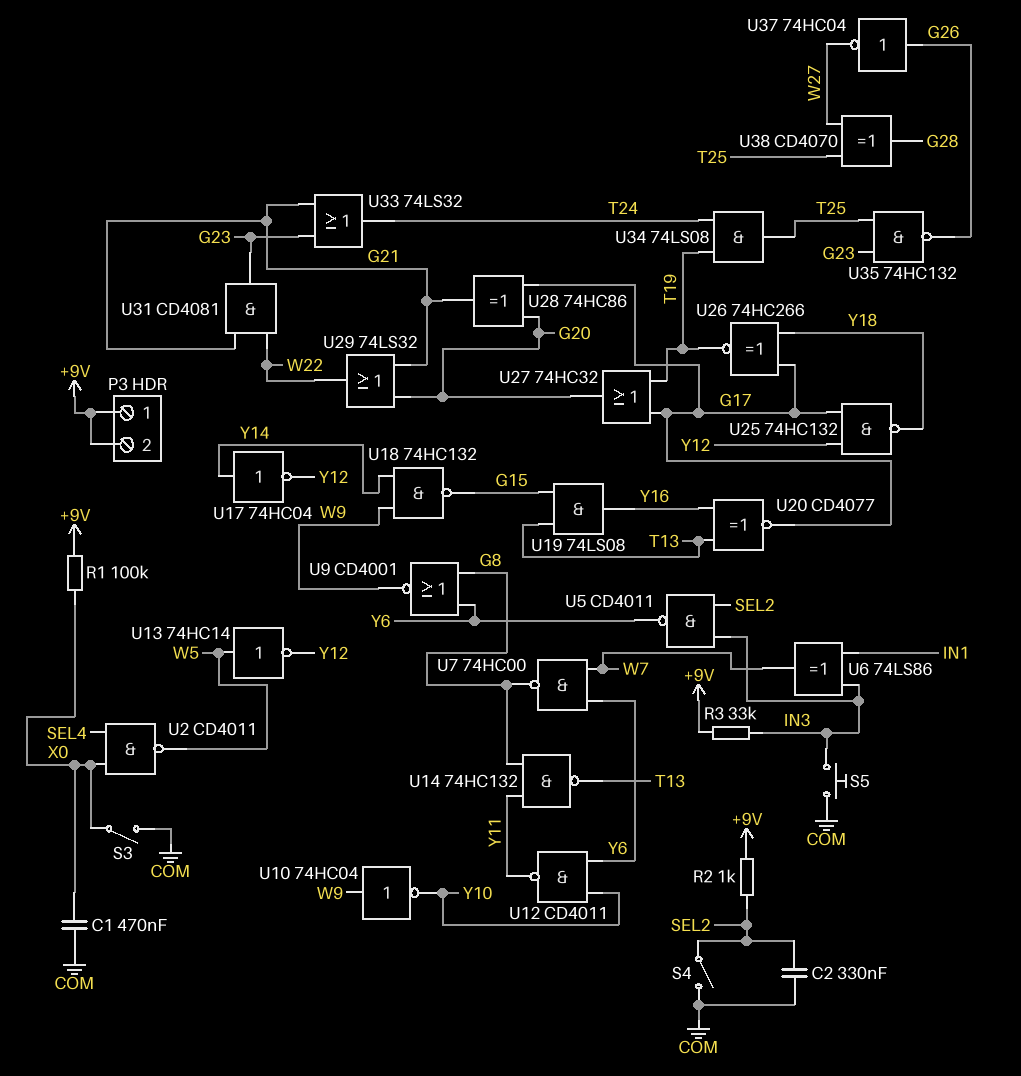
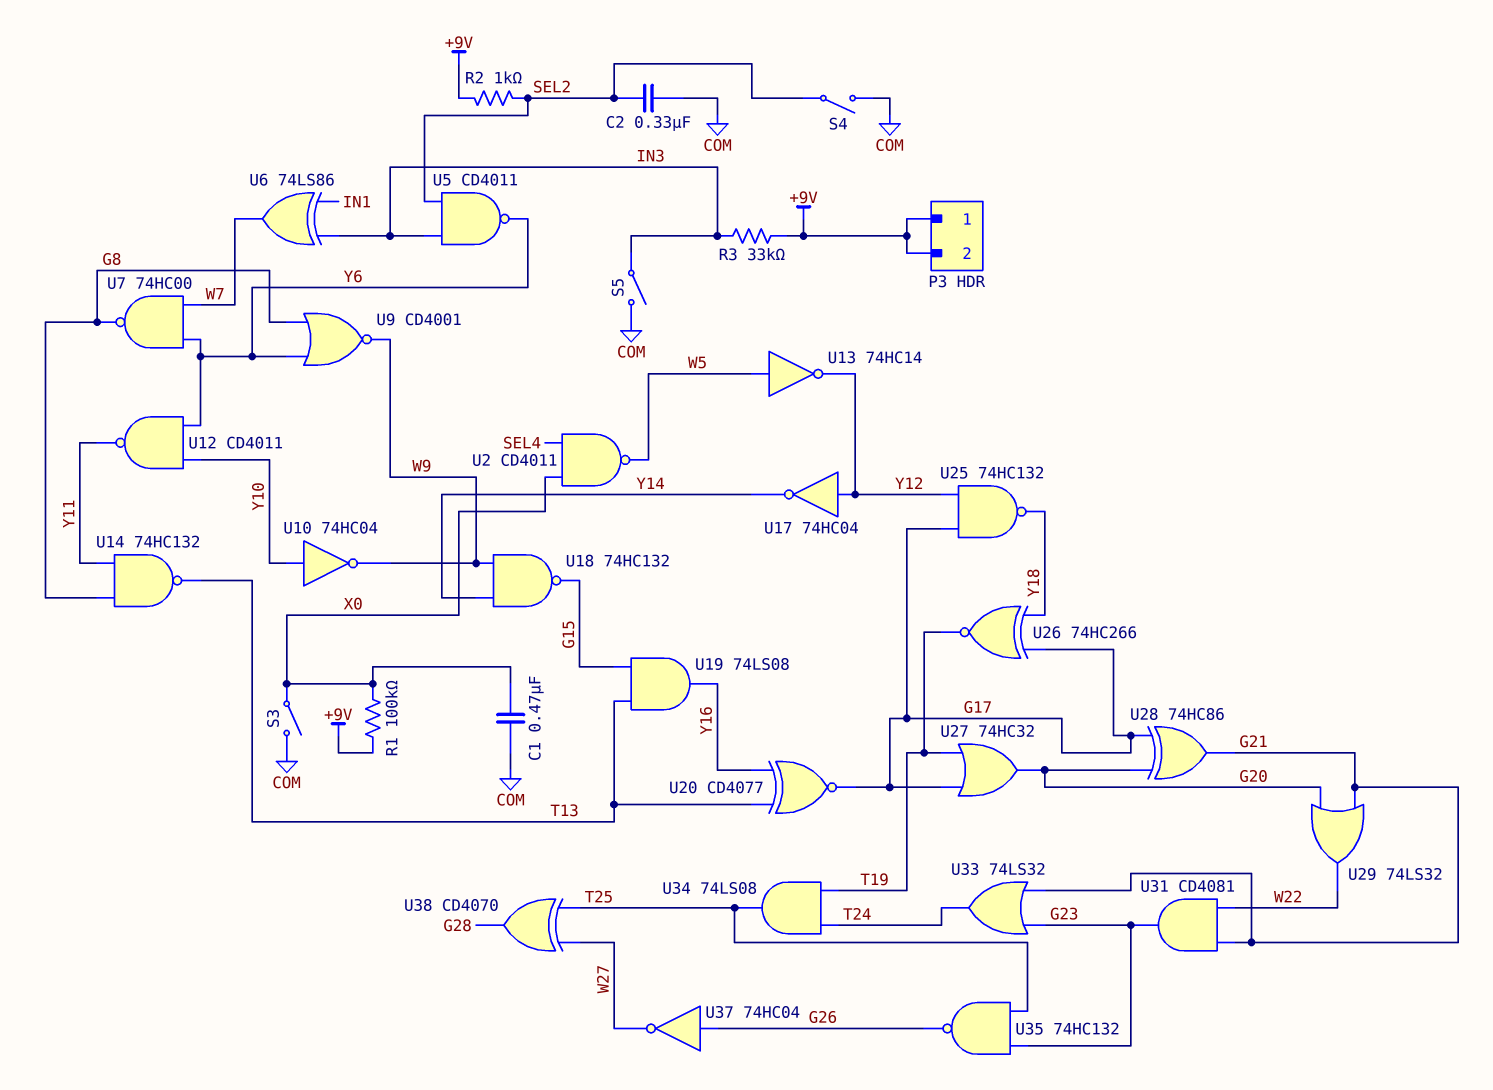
S5: button (COM, IN3) -> switch (COM, IN3)
U10: NOT 74HC04 (in W9, out Y10) -> NOT 74HC04 (in Y10, out W9)
U17: NOT 74HC04 (in Y14, out Y12) -> NOT 74HC04 (in Y12, out Y14)

